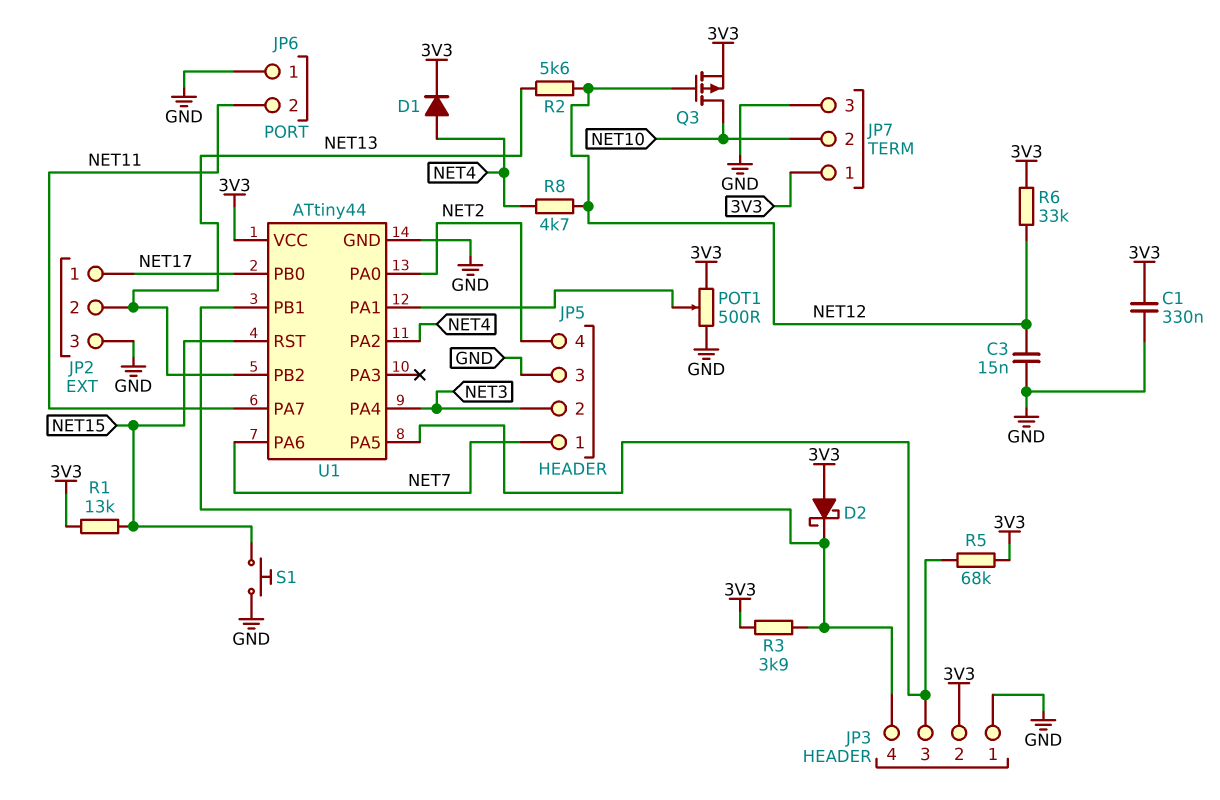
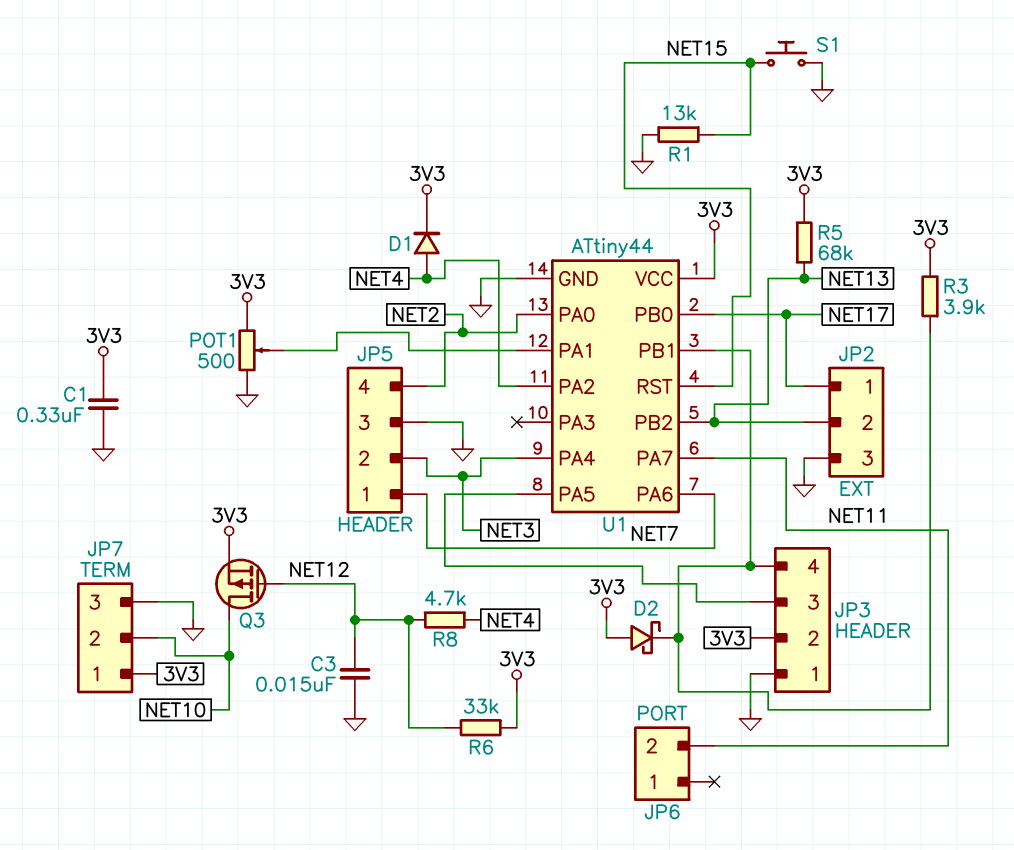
JP6 pin 1: GND -> none
R1: 13k (3V3, NET15) -> 13k (GND, NET15)
R2: 5.6k (NET12, NET13) -> none
R5: 68k (3V3, JP3/3) -> 68k (3V3, NET13)

